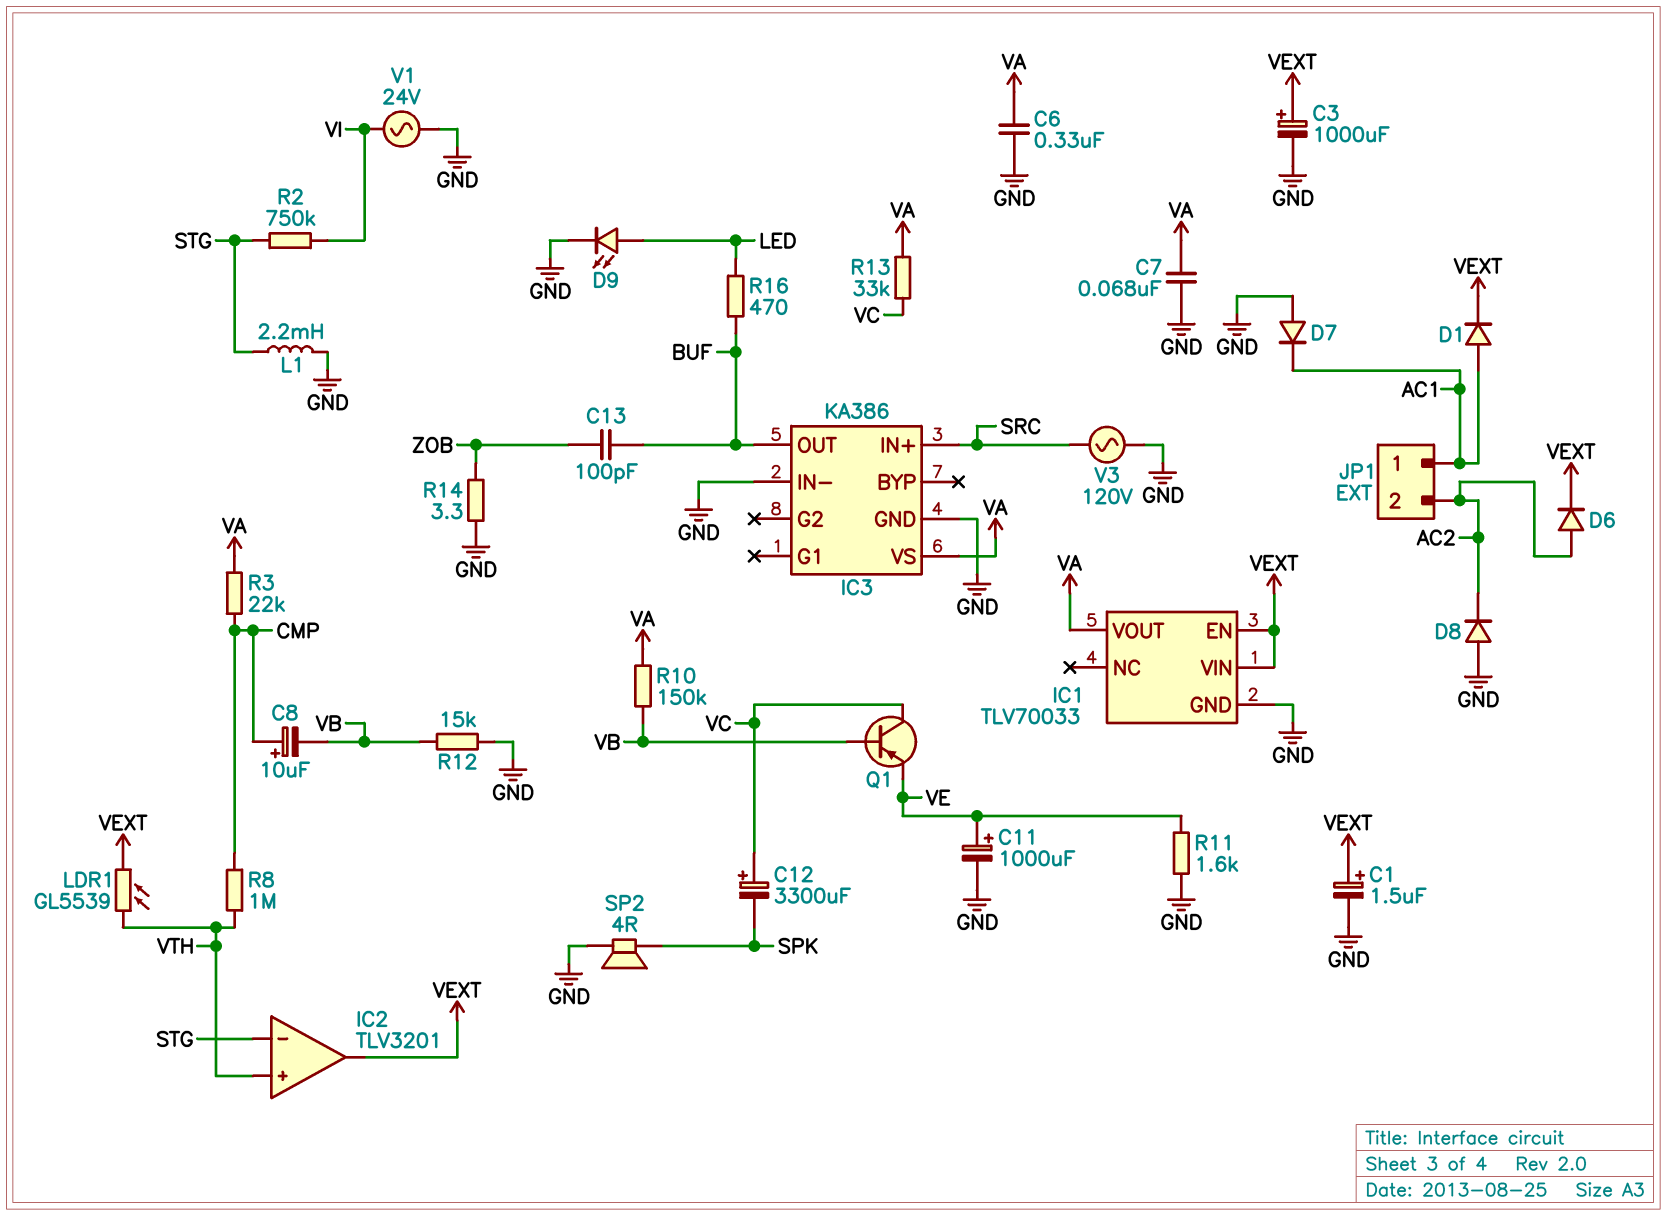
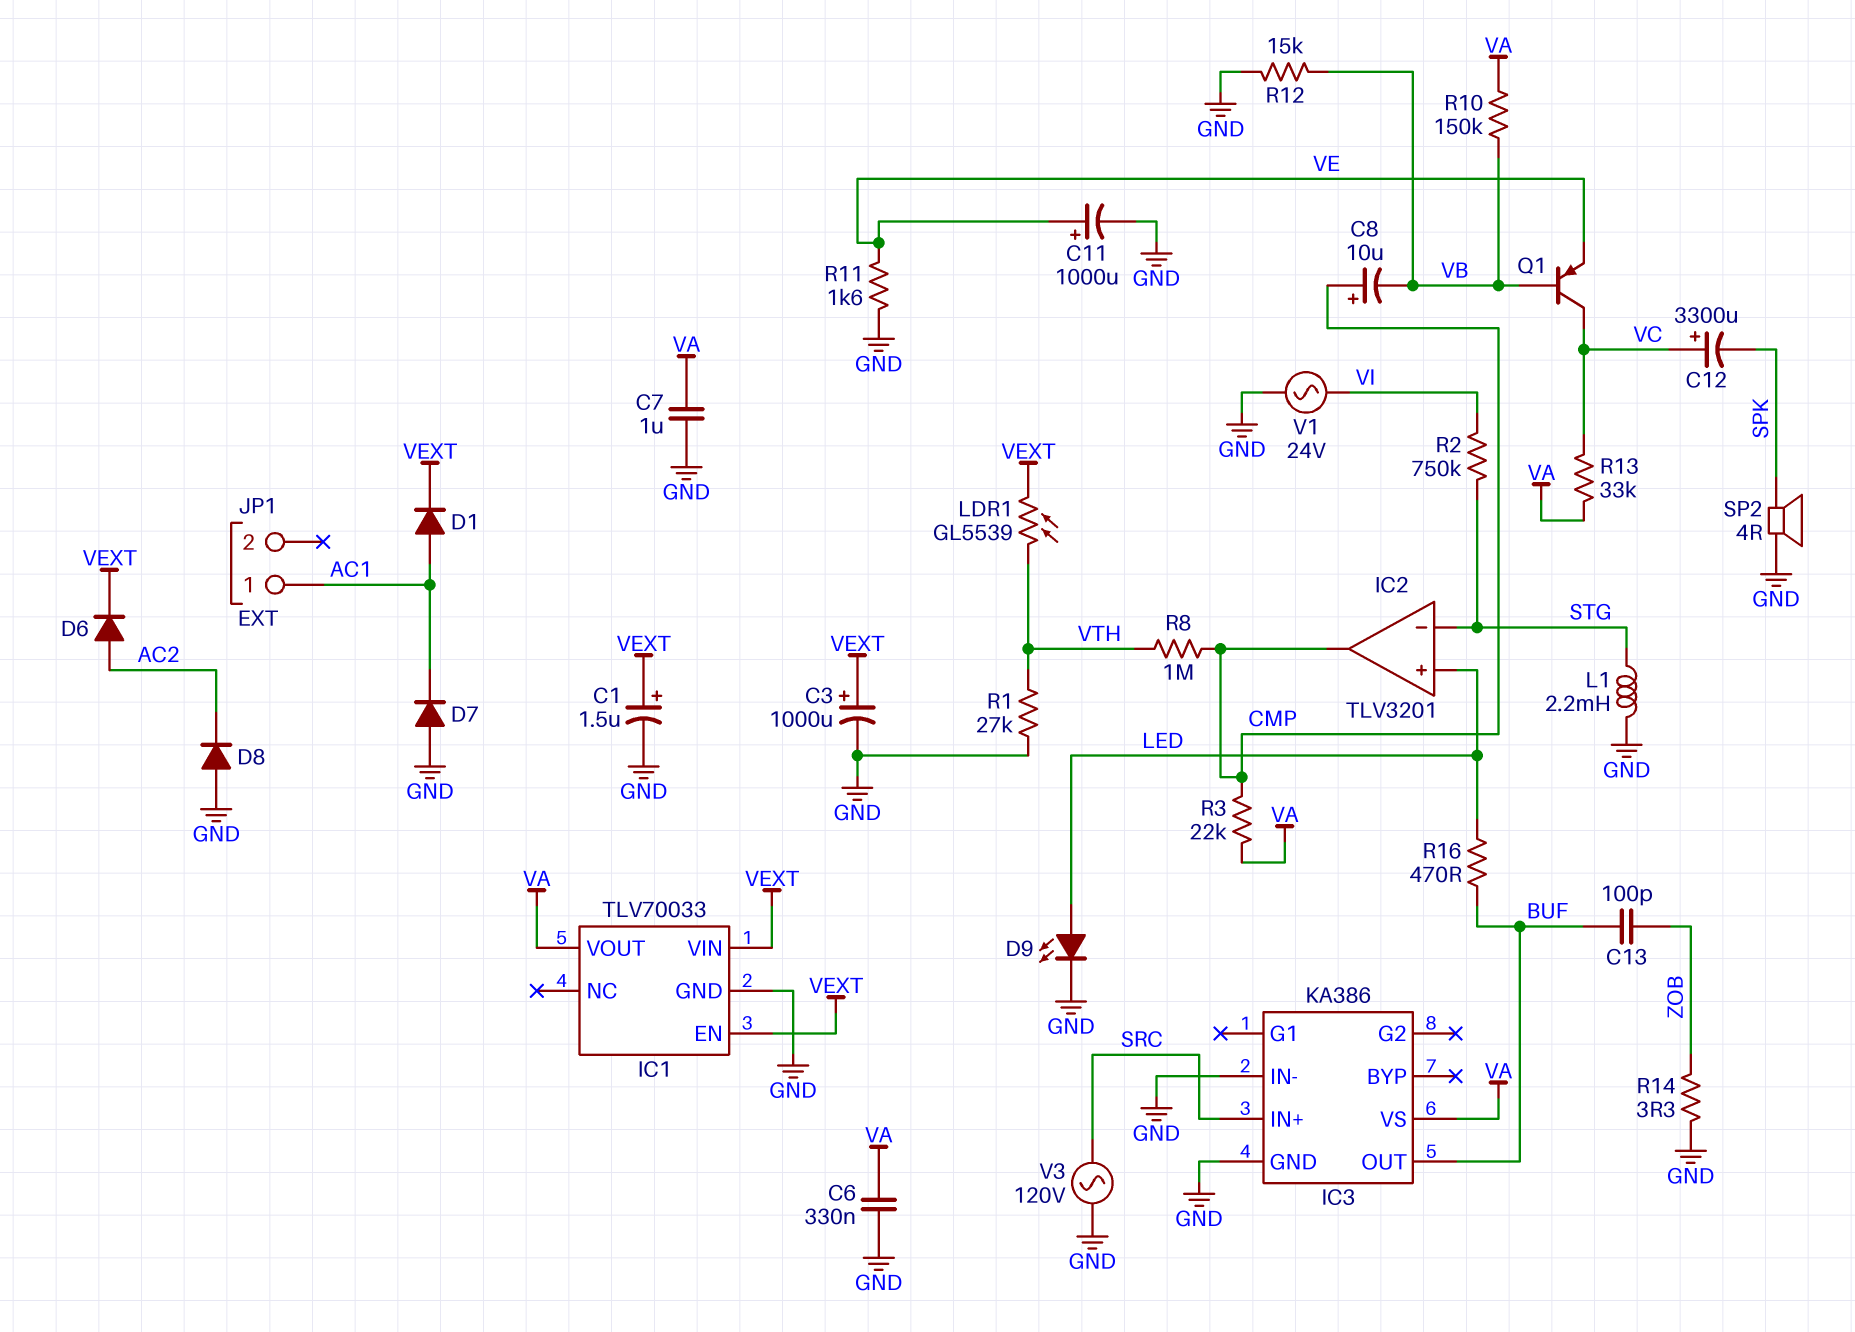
C7: 68nF (GND, VA) -> 1uF (GND, VA)
IC2 pin in+: VTH -> LED
IC2 pin out: VEXT -> CMP
JP1 pin 2: AC2 -> none
R1: none -> 27k (GND, VTH)

